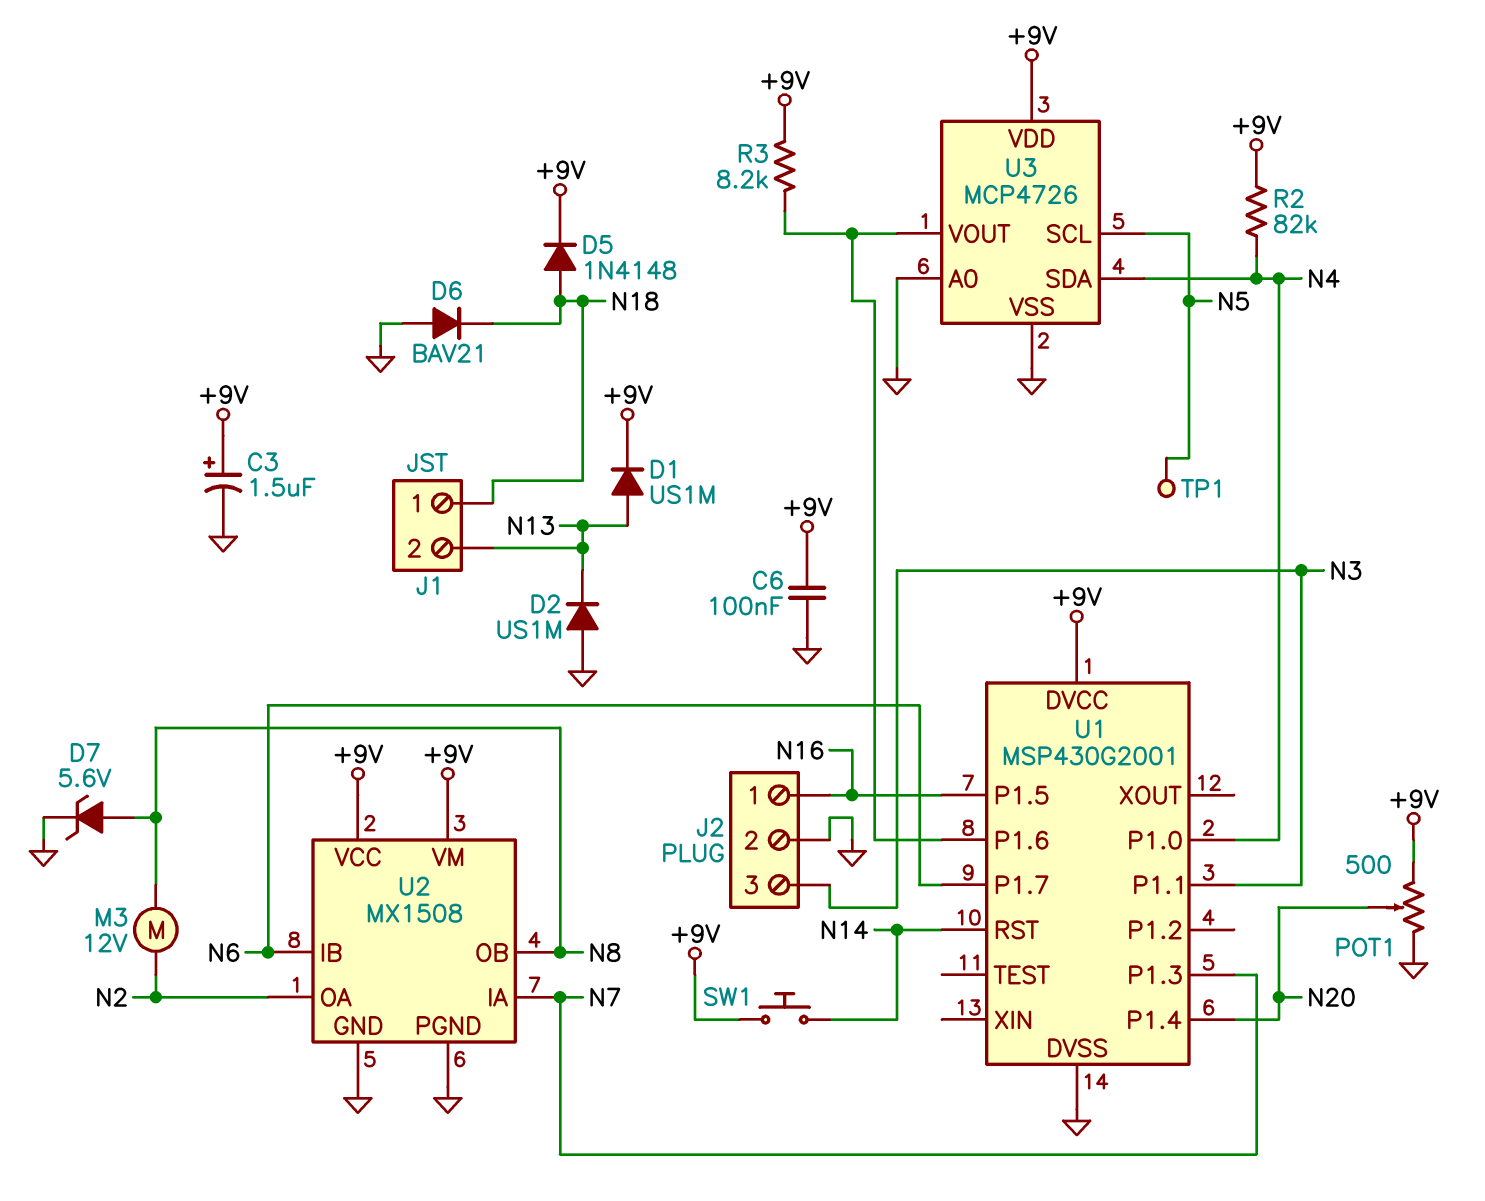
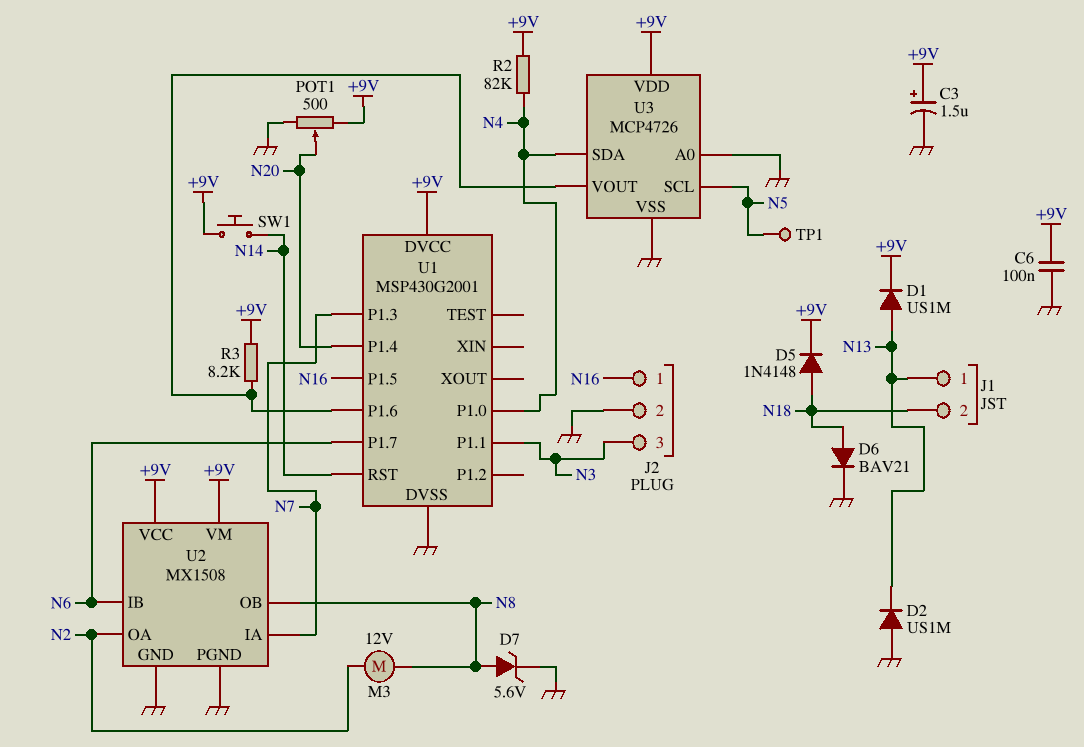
D6: diode BAV21 (A GND, K N18) -> diode BAV21 (A N18, K GND)
J1 pin 1: N18 -> N13
J1 pin 2: N13 -> N18

